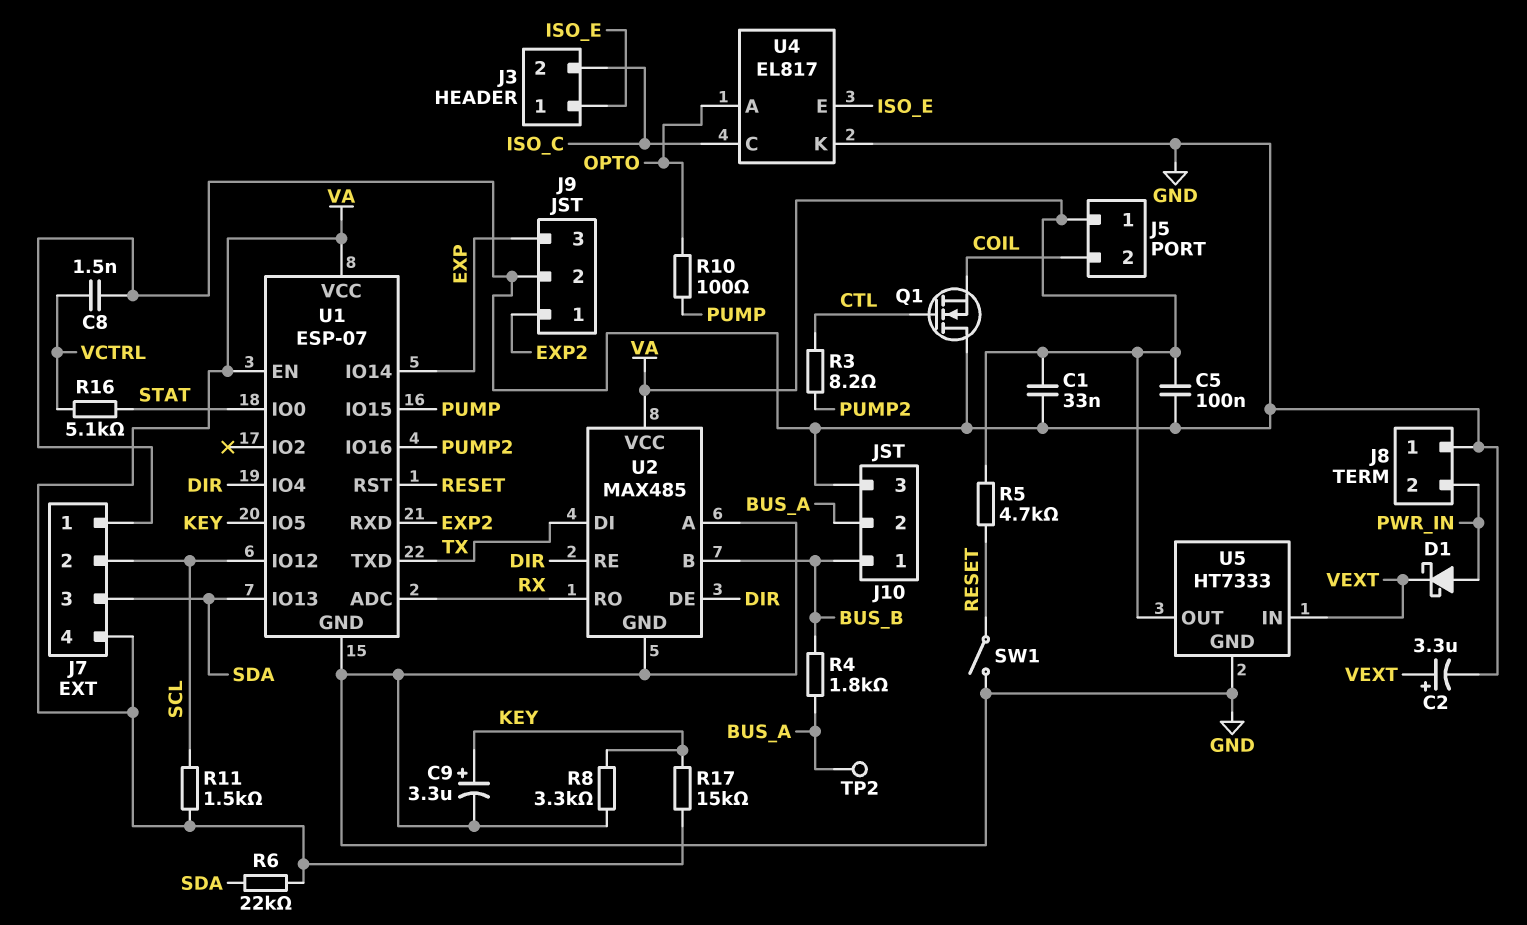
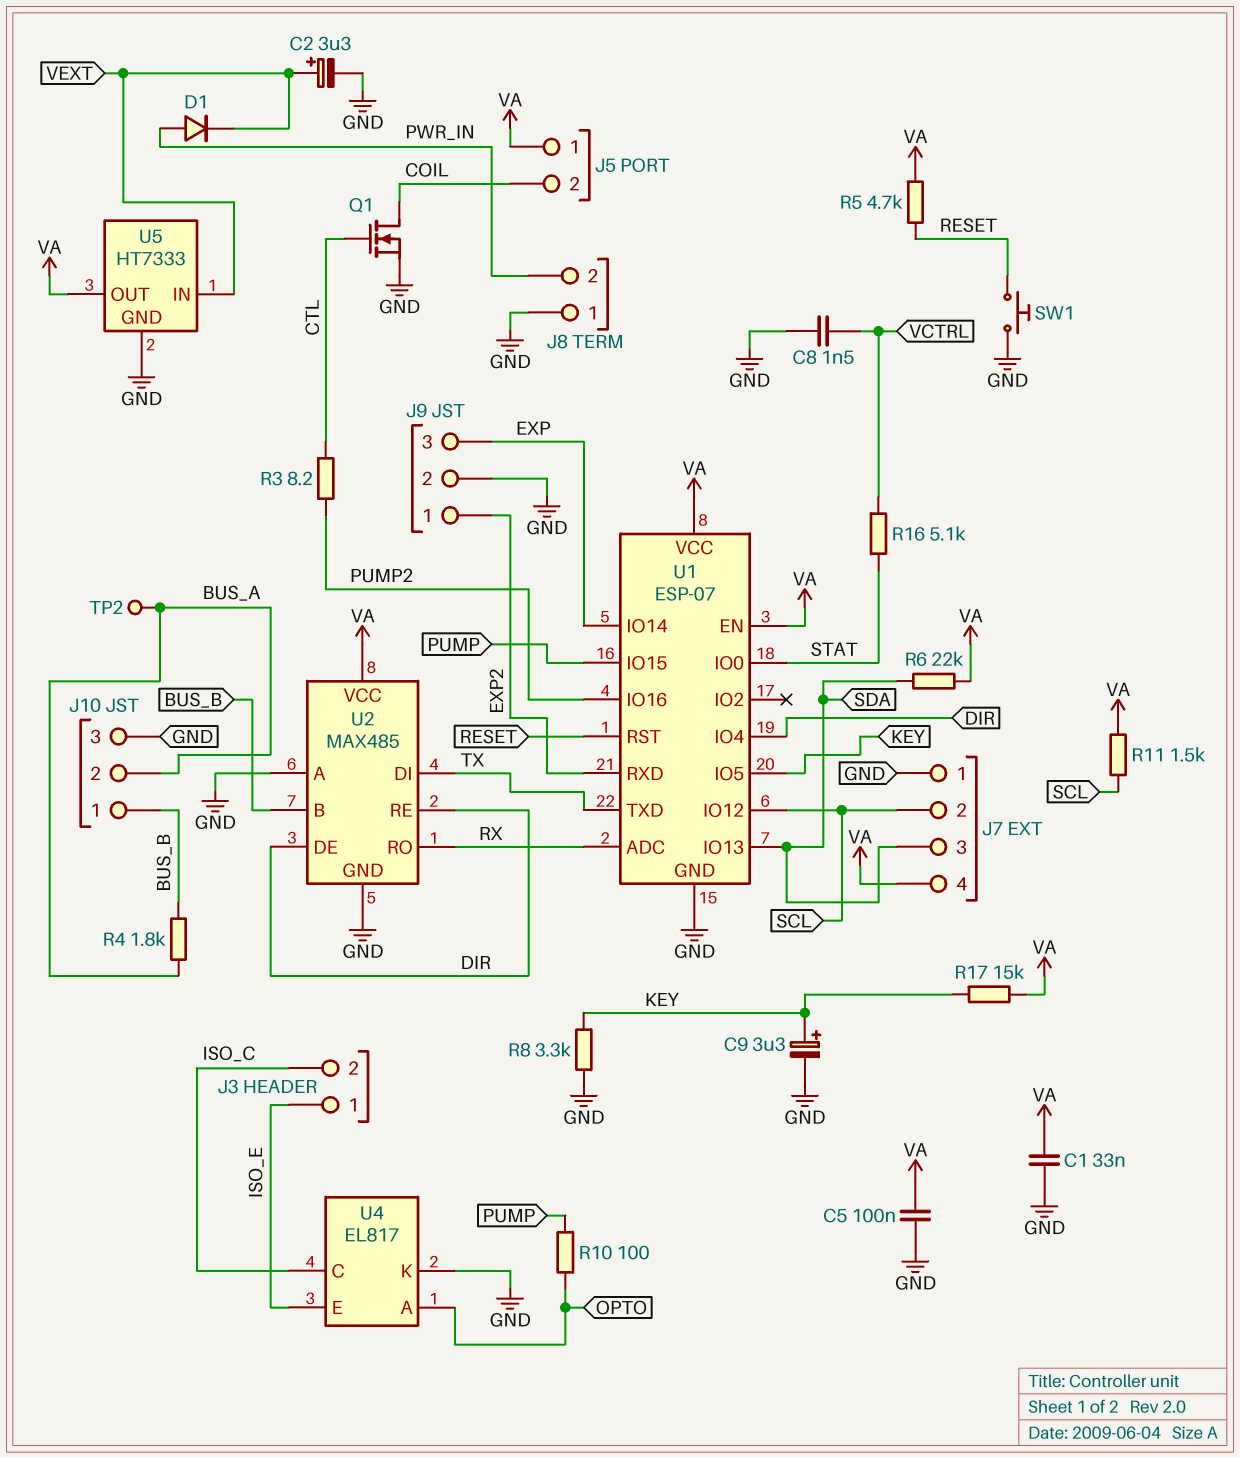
D1: schottky (A PWR_IN, K VEXT) -> diode (A PWR_IN, K VEXT)
Q1: NMOS (G CTL, D GND, S COIL) -> NMOS (G CTL, D COIL, S GND)
SW1: switch (GND, RESET) -> button (GND, RESET)

